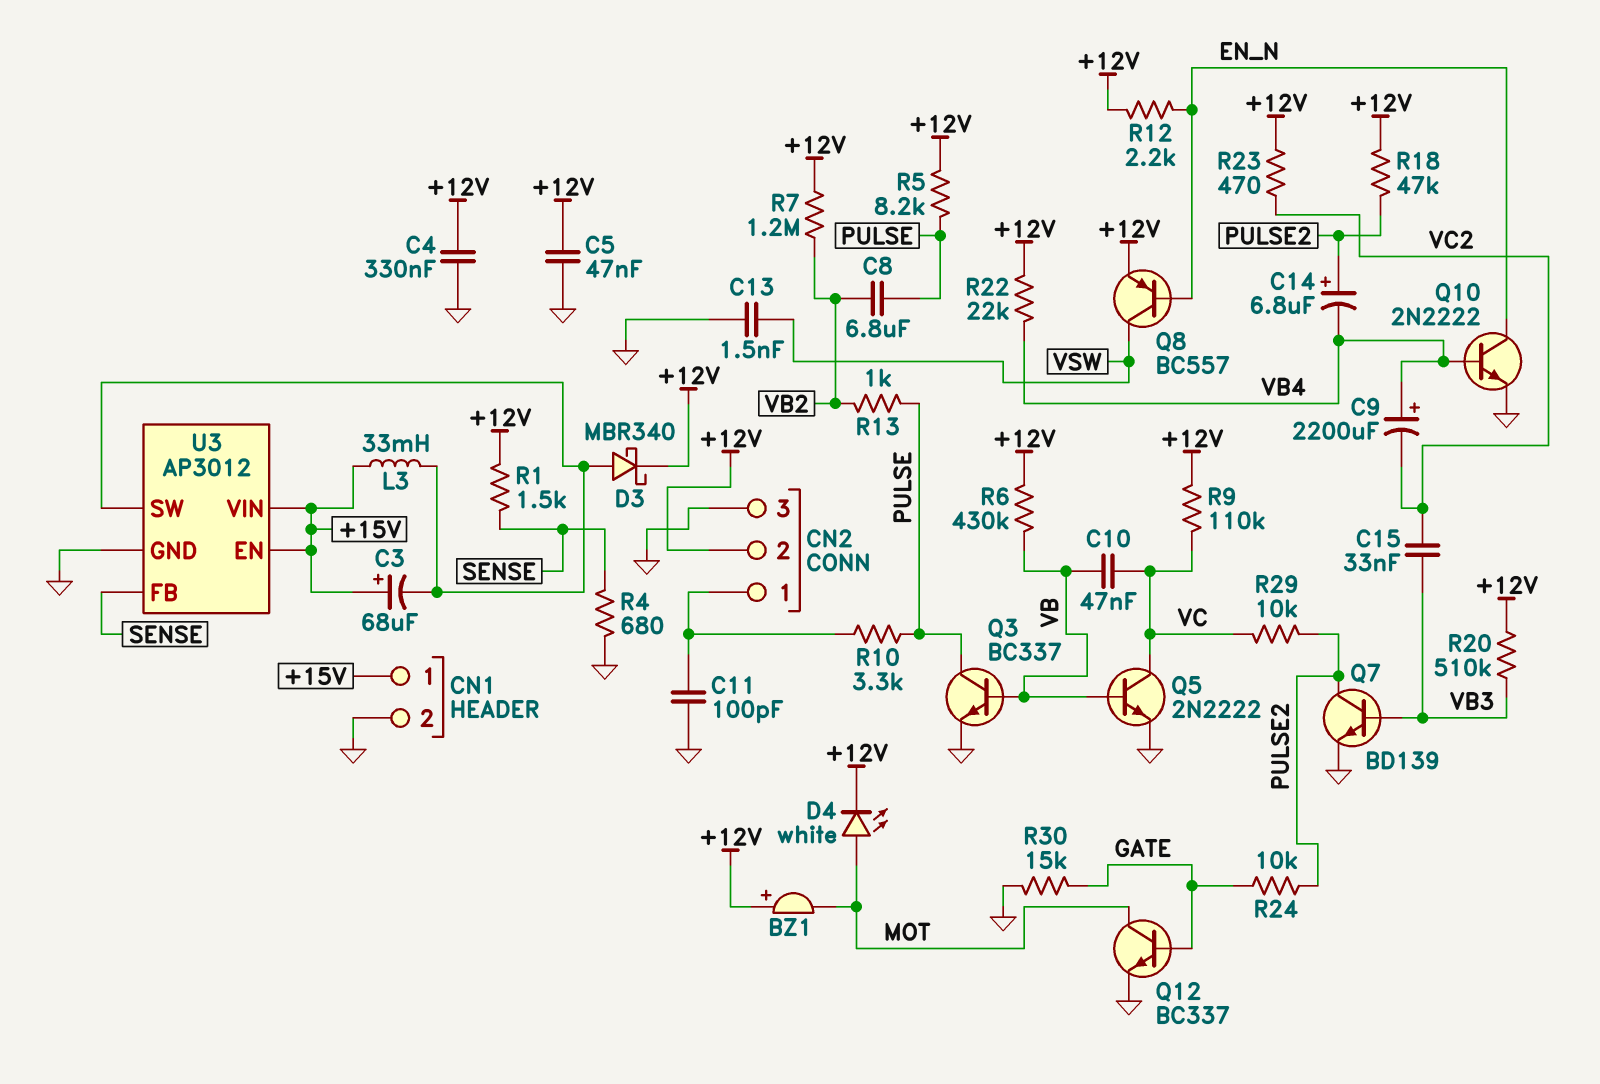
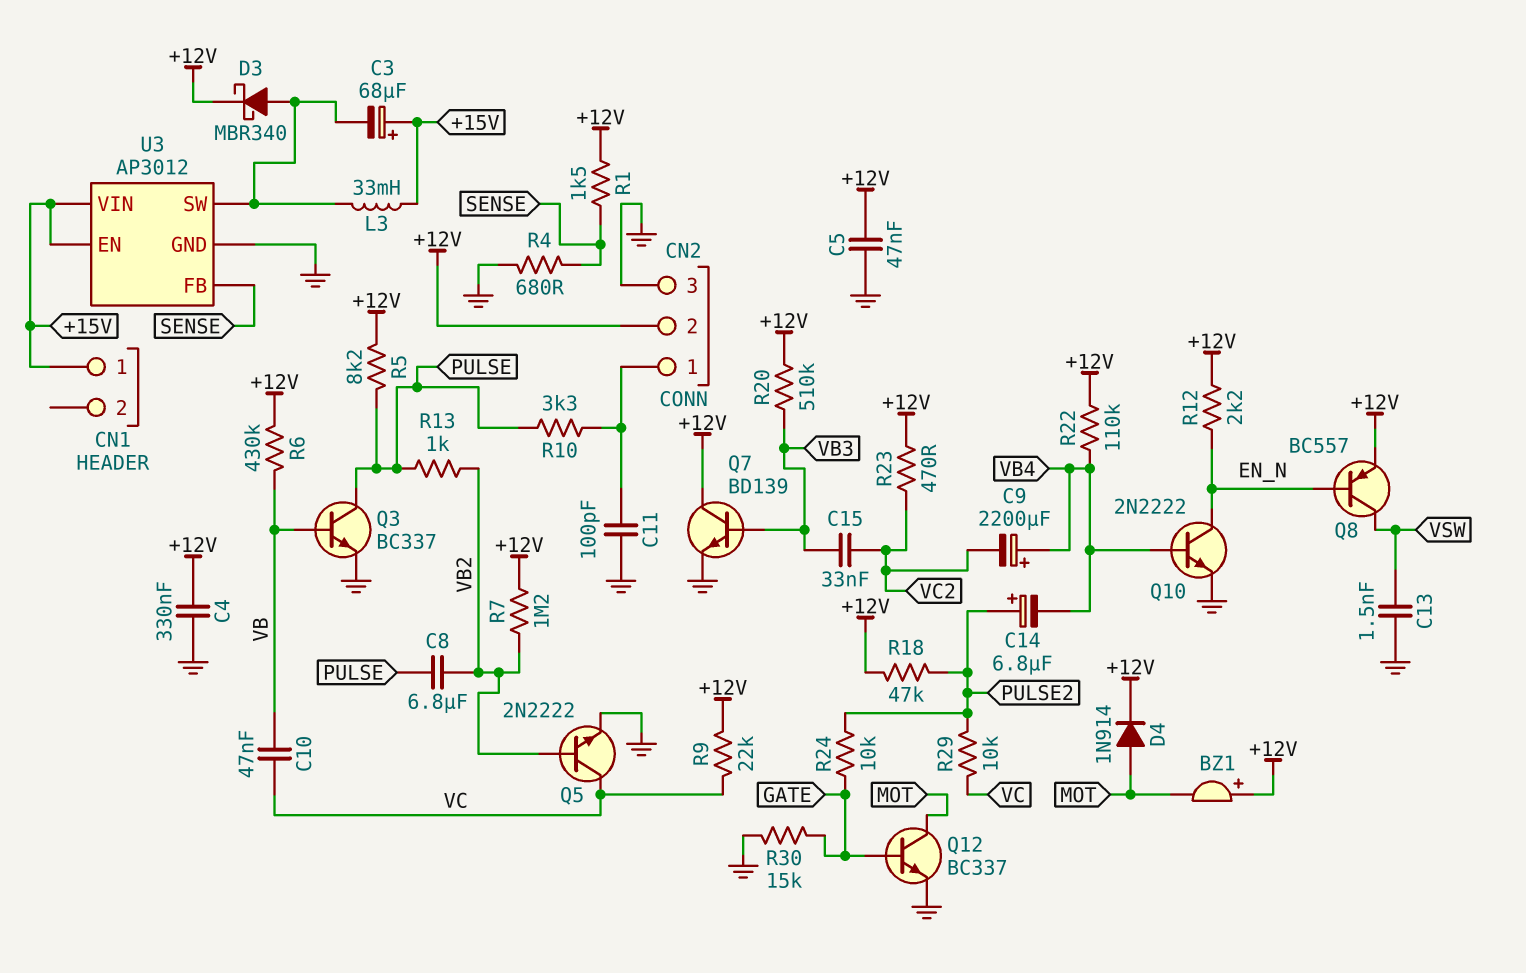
CN1 pin 2: GND -> none
D4: LED white (A MOT, K +12V) -> diode 1N914 (A MOT, K +12V)
Q5: NPN 2N2222 (B VB, C VC, E GND) -> NPN 2N2222 (B VB2, C VC, E GND)
Q7: NPN BD139 (B VB3, C PULSE2, E GND) -> NPN BD139 (B VB3, C +12V, E GND)
R9: 110k (+12V, VC) -> 22k (+12V, VC)
R22: 22k (+12V, VB4) -> 110k (+12V, VB4)

